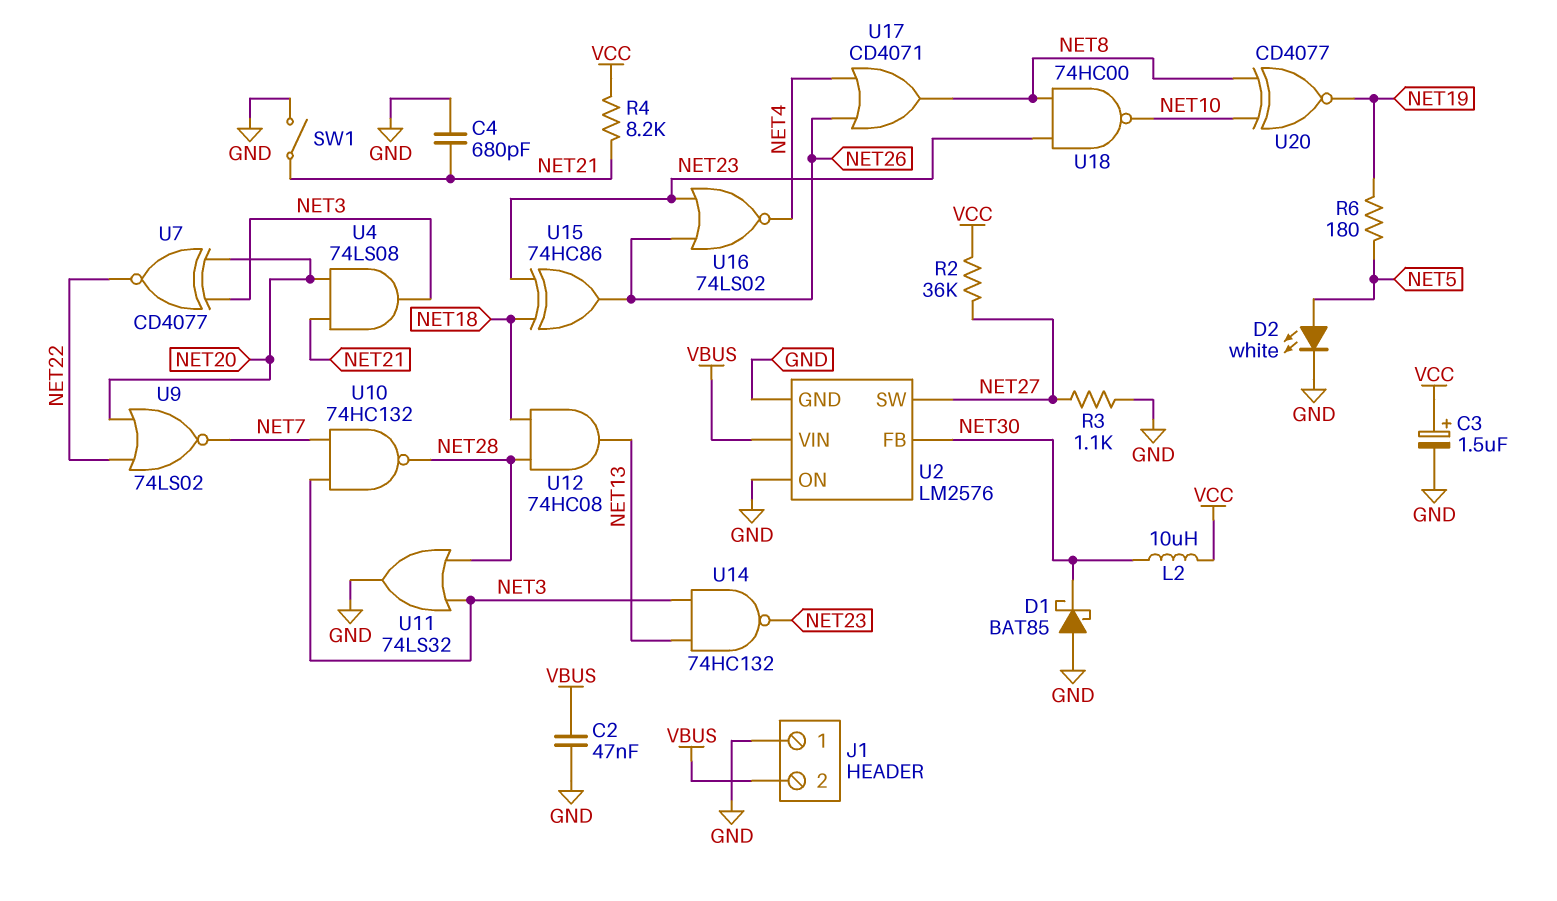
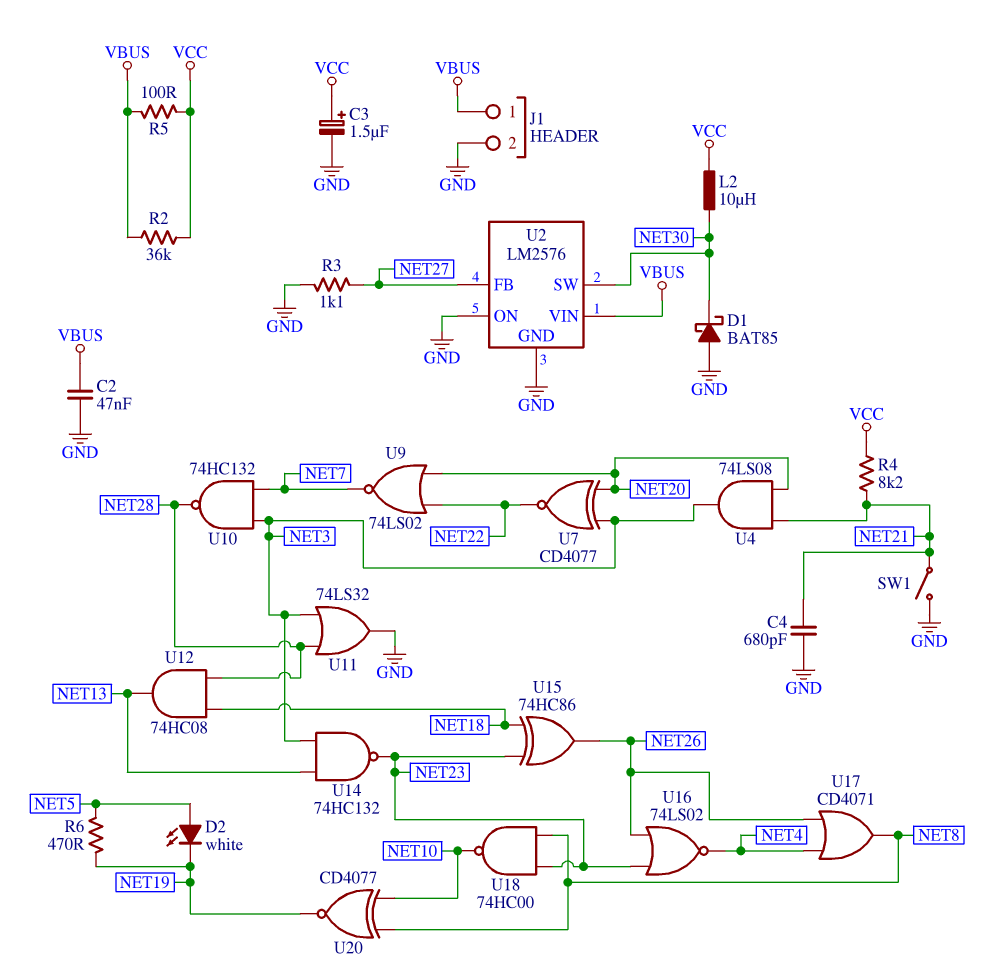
D2: LED white (A NET5, K GND) -> LED white (A NET5, K NET19)
J1 pin 1: GND -> VBUS
J1 pin 2: VBUS -> GND
R2: 36k (NET27, VCC) -> 36k (VBUS, VCC)
R5: none -> 100 (VBUS, VCC)
R6: 180 (NET5, NET19) -> 470 (NET5, NET19)
U2 pin FB: NET30 -> NET27
U2 pin SW: NET27 -> NET30

